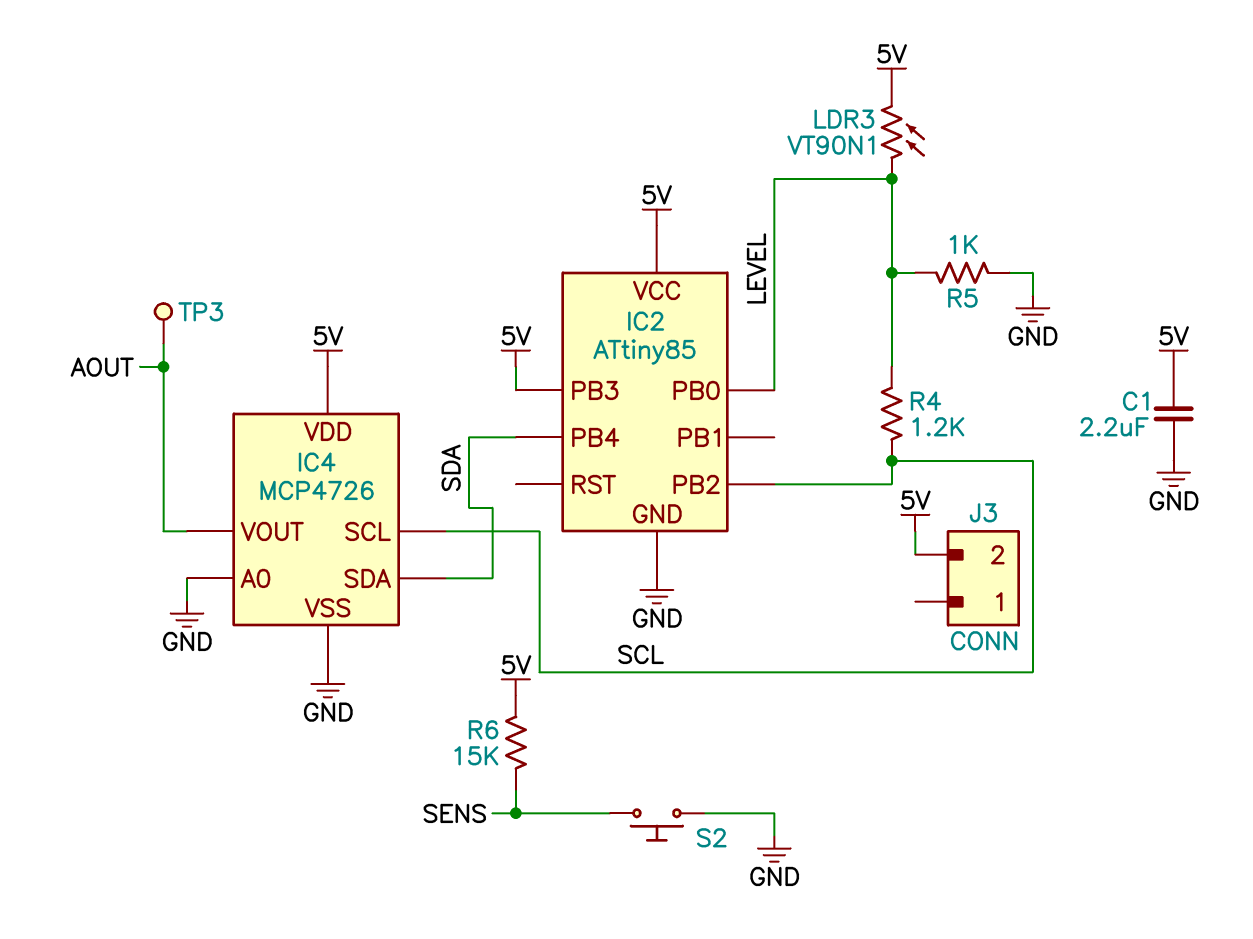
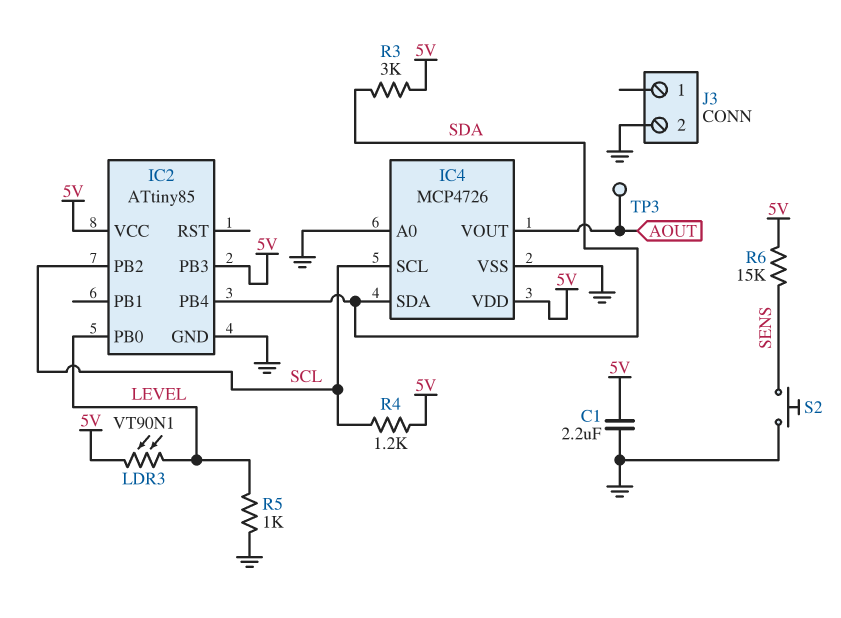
J3 pin 2: 5V -> GND
R3: none -> 3k (5V, SDA)
R4: 1.2k (LEVEL, SCL) -> 1.2k (5V, SCL)

